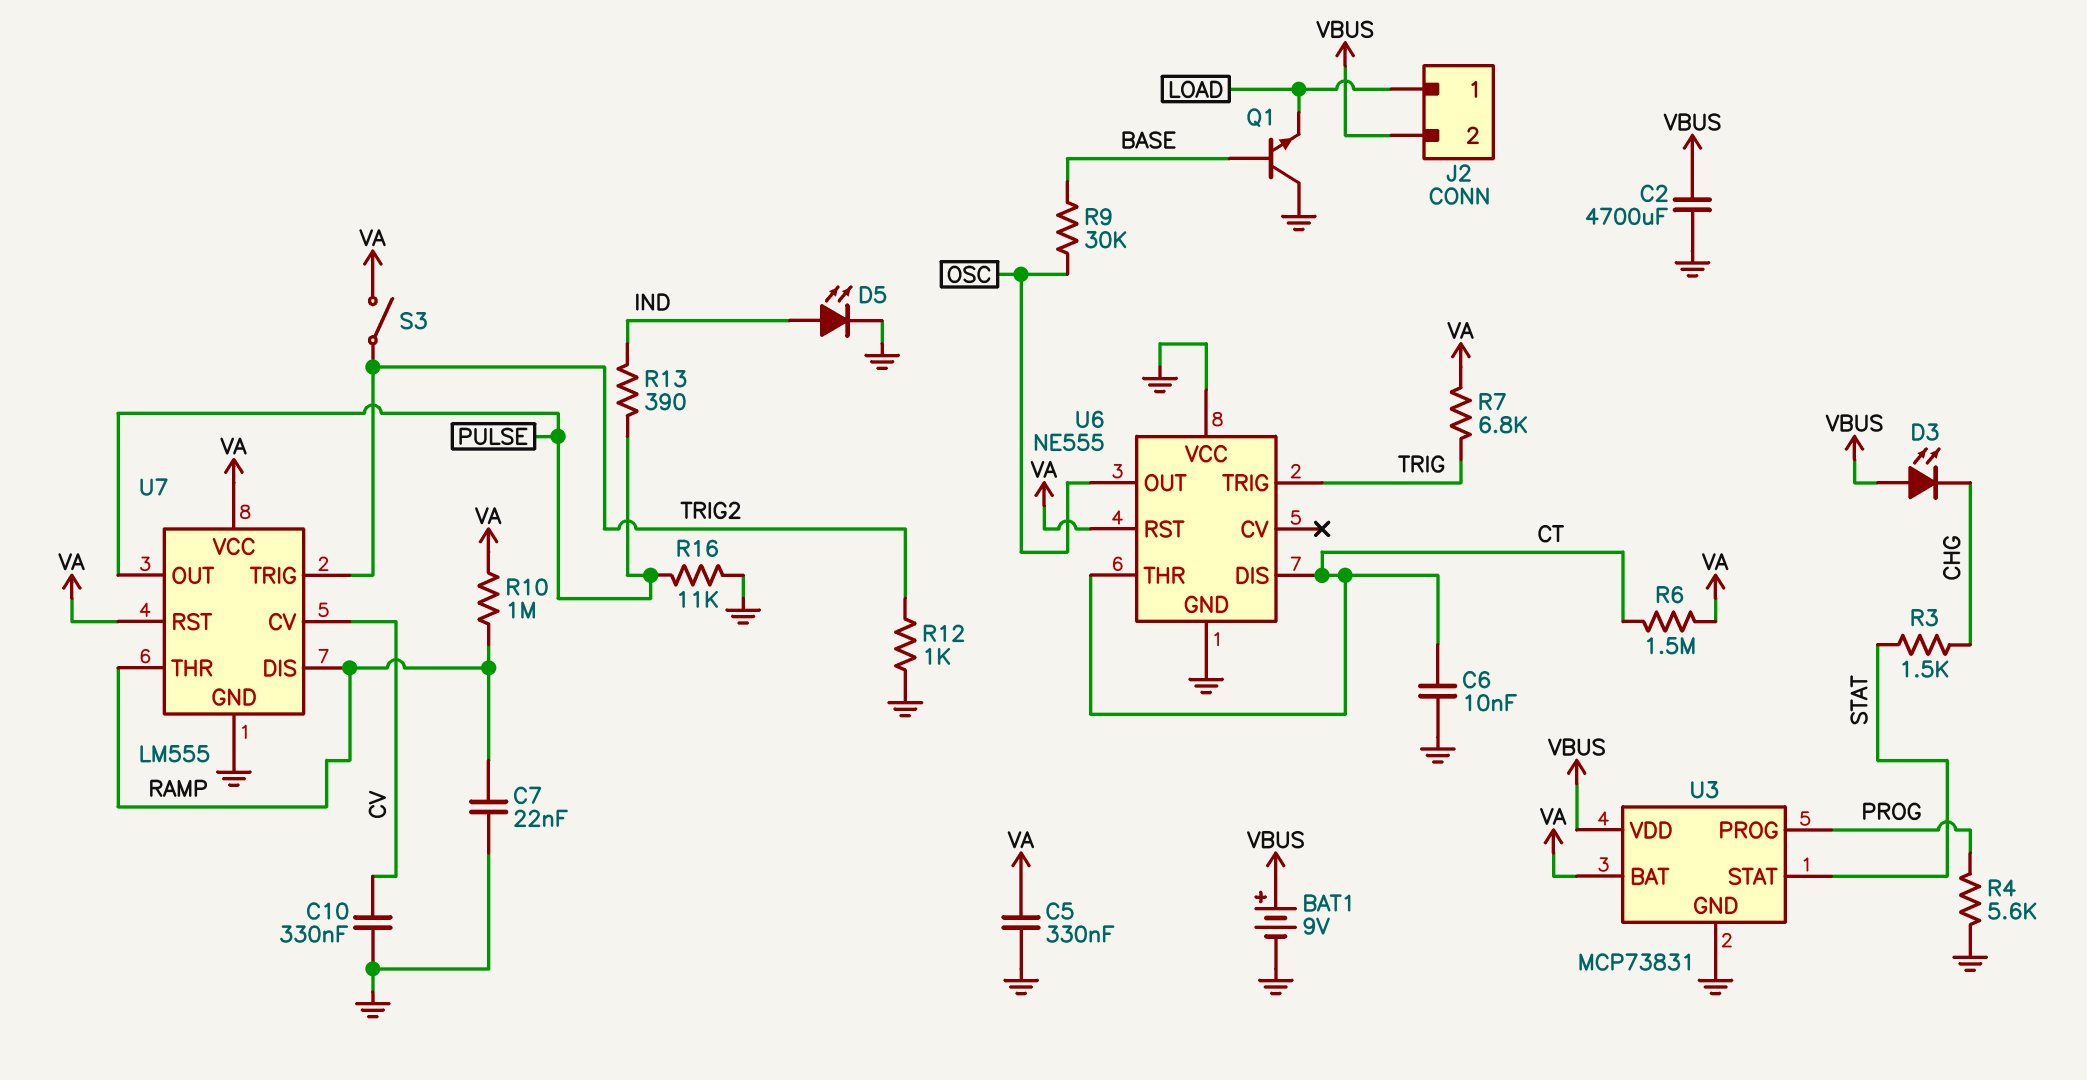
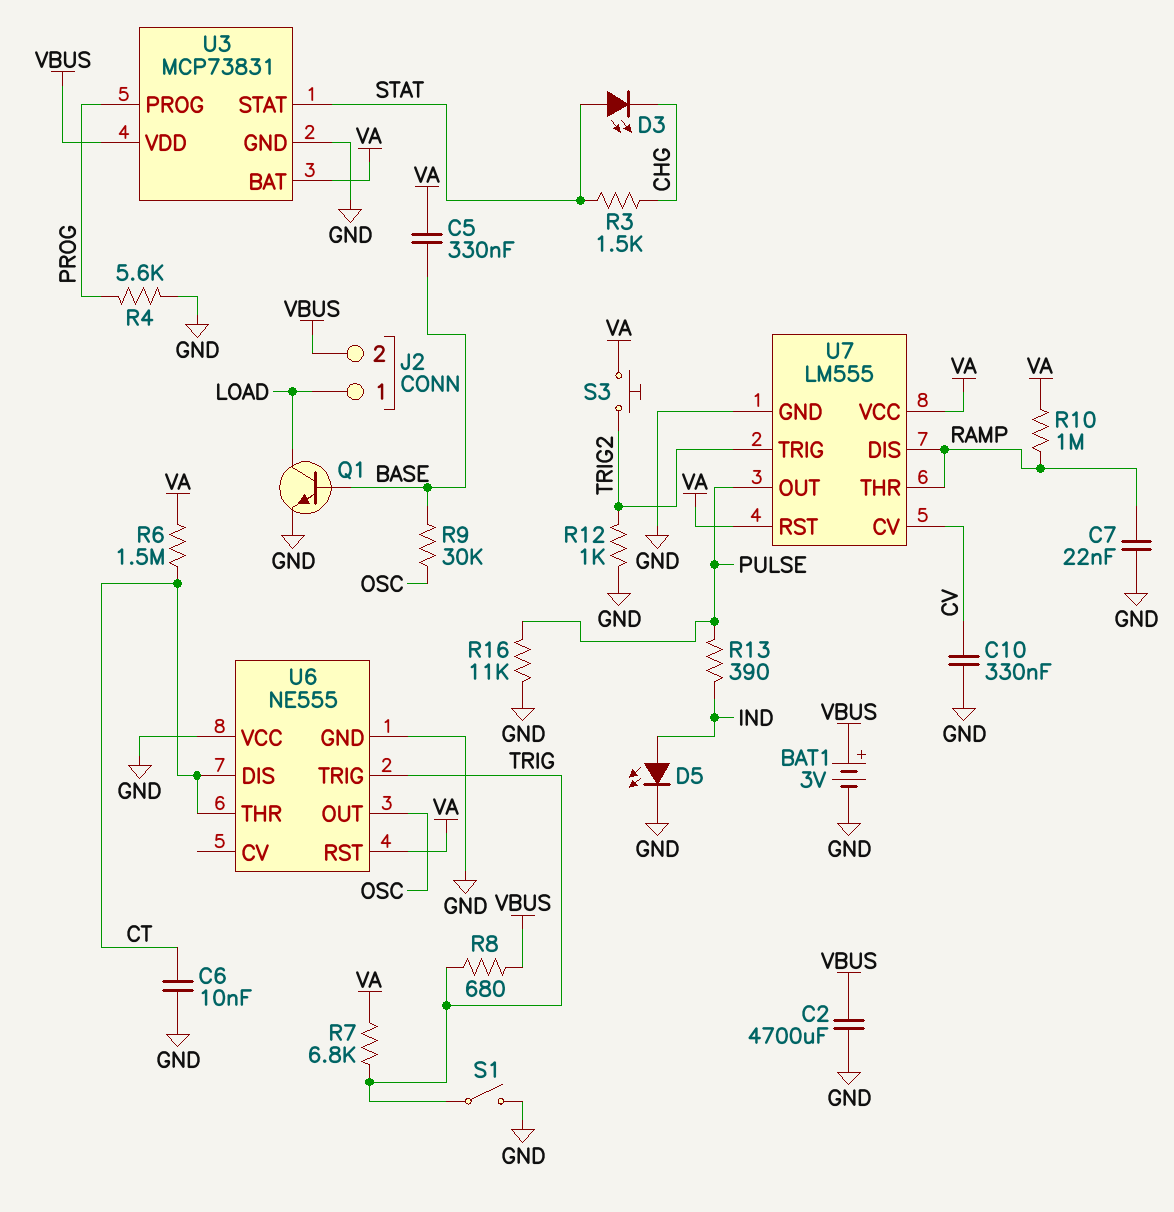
BAT1: 9V (plus VBUS, minus GND) -> 3V (plus VBUS, minus GND)
C5: 330nF (GND, VA) -> 330nF (BASE, VA)
D3: LED (A VBUS, K CHG) -> LED (A STAT, K CHG)
Q1: NPN (B BASE, C GND, E LOAD) -> NPN (B BASE, C LOAD, E GND)
R8: none -> 680 (TRIG, VBUS)
S1: none -> switch (GND, TRIG)
S3: switch (TRIG2, VA) -> button (TRIG2, VA)

